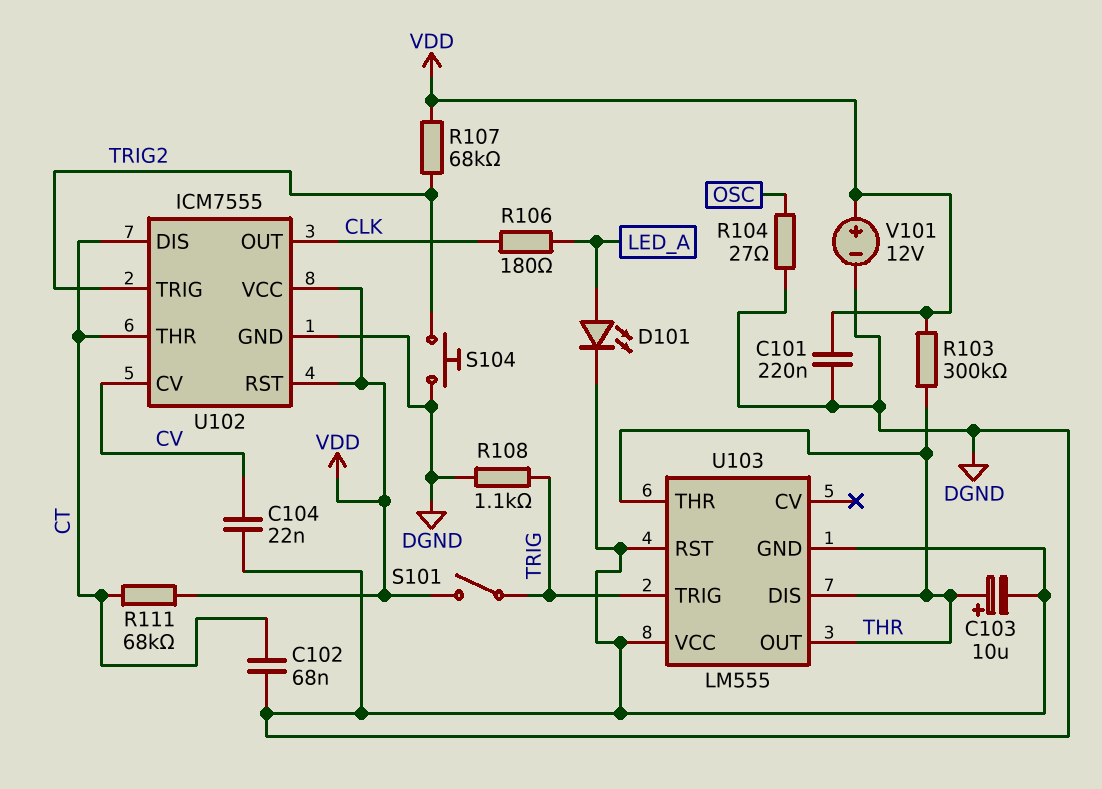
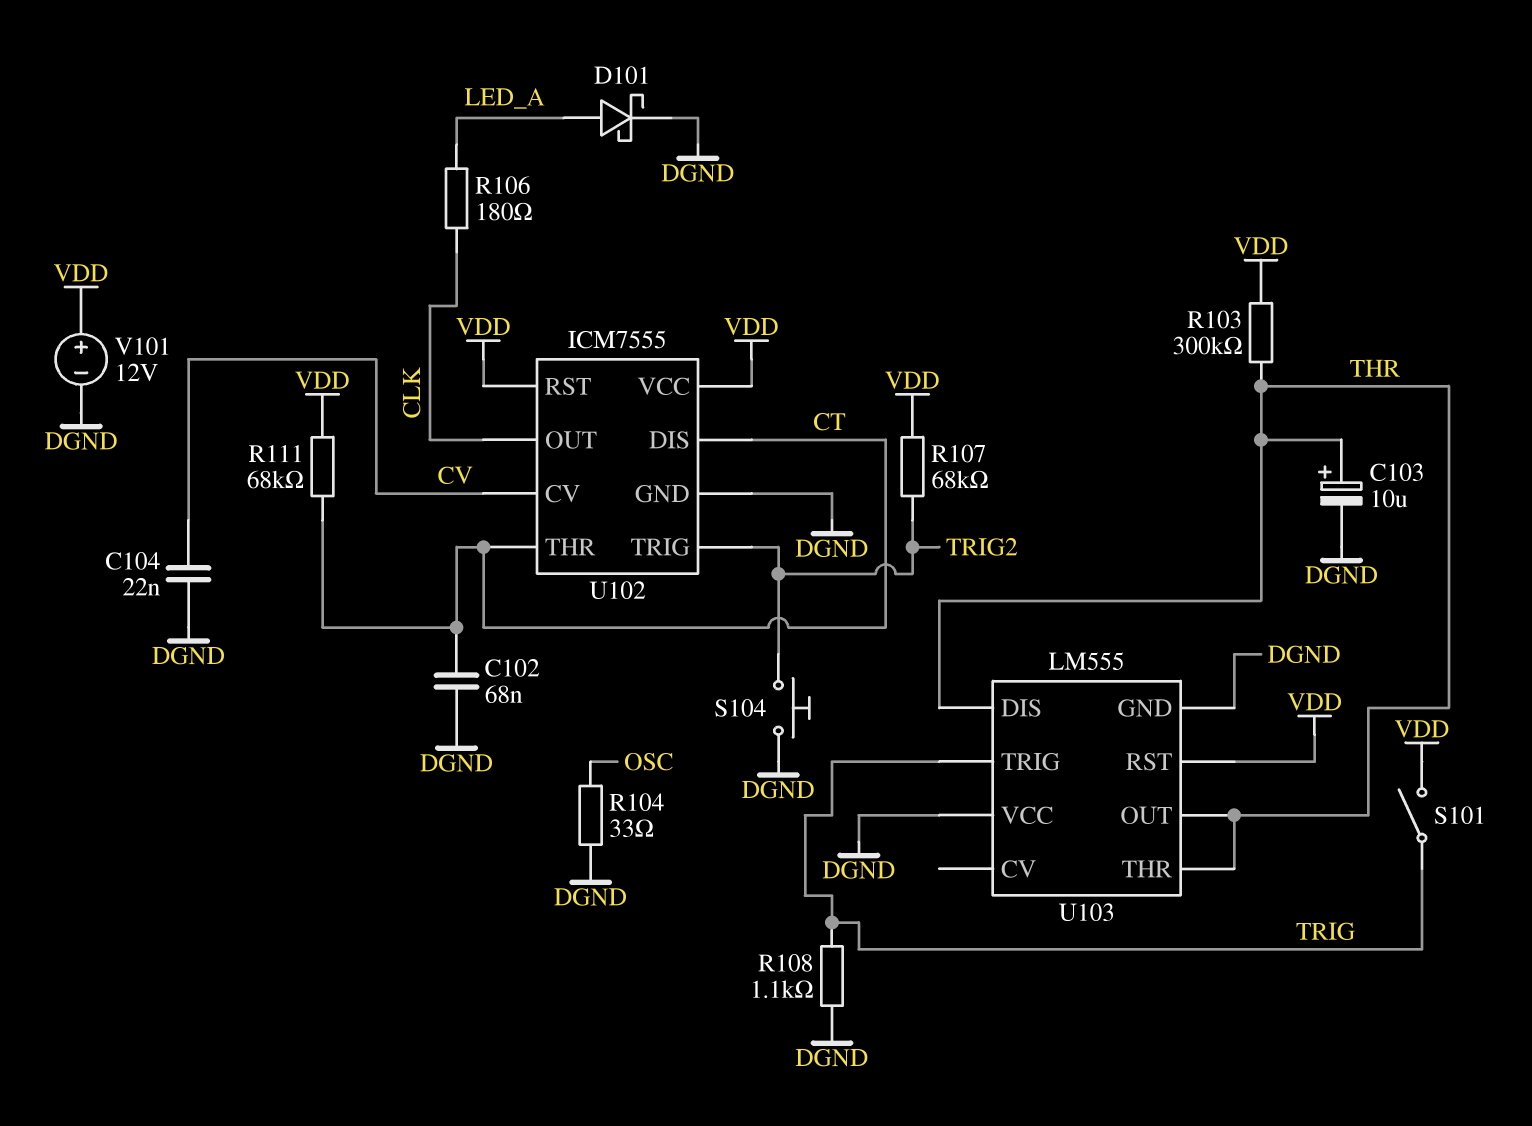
C101: 220nF (DGND, VDD) -> none
D101: LED (A LED_A, K DGND) -> schottky (A LED_A, K DGND)
R104: 27 (DGND, OSC) -> 33 (DGND, OSC)
U103 pin RST: DGND -> VDD

